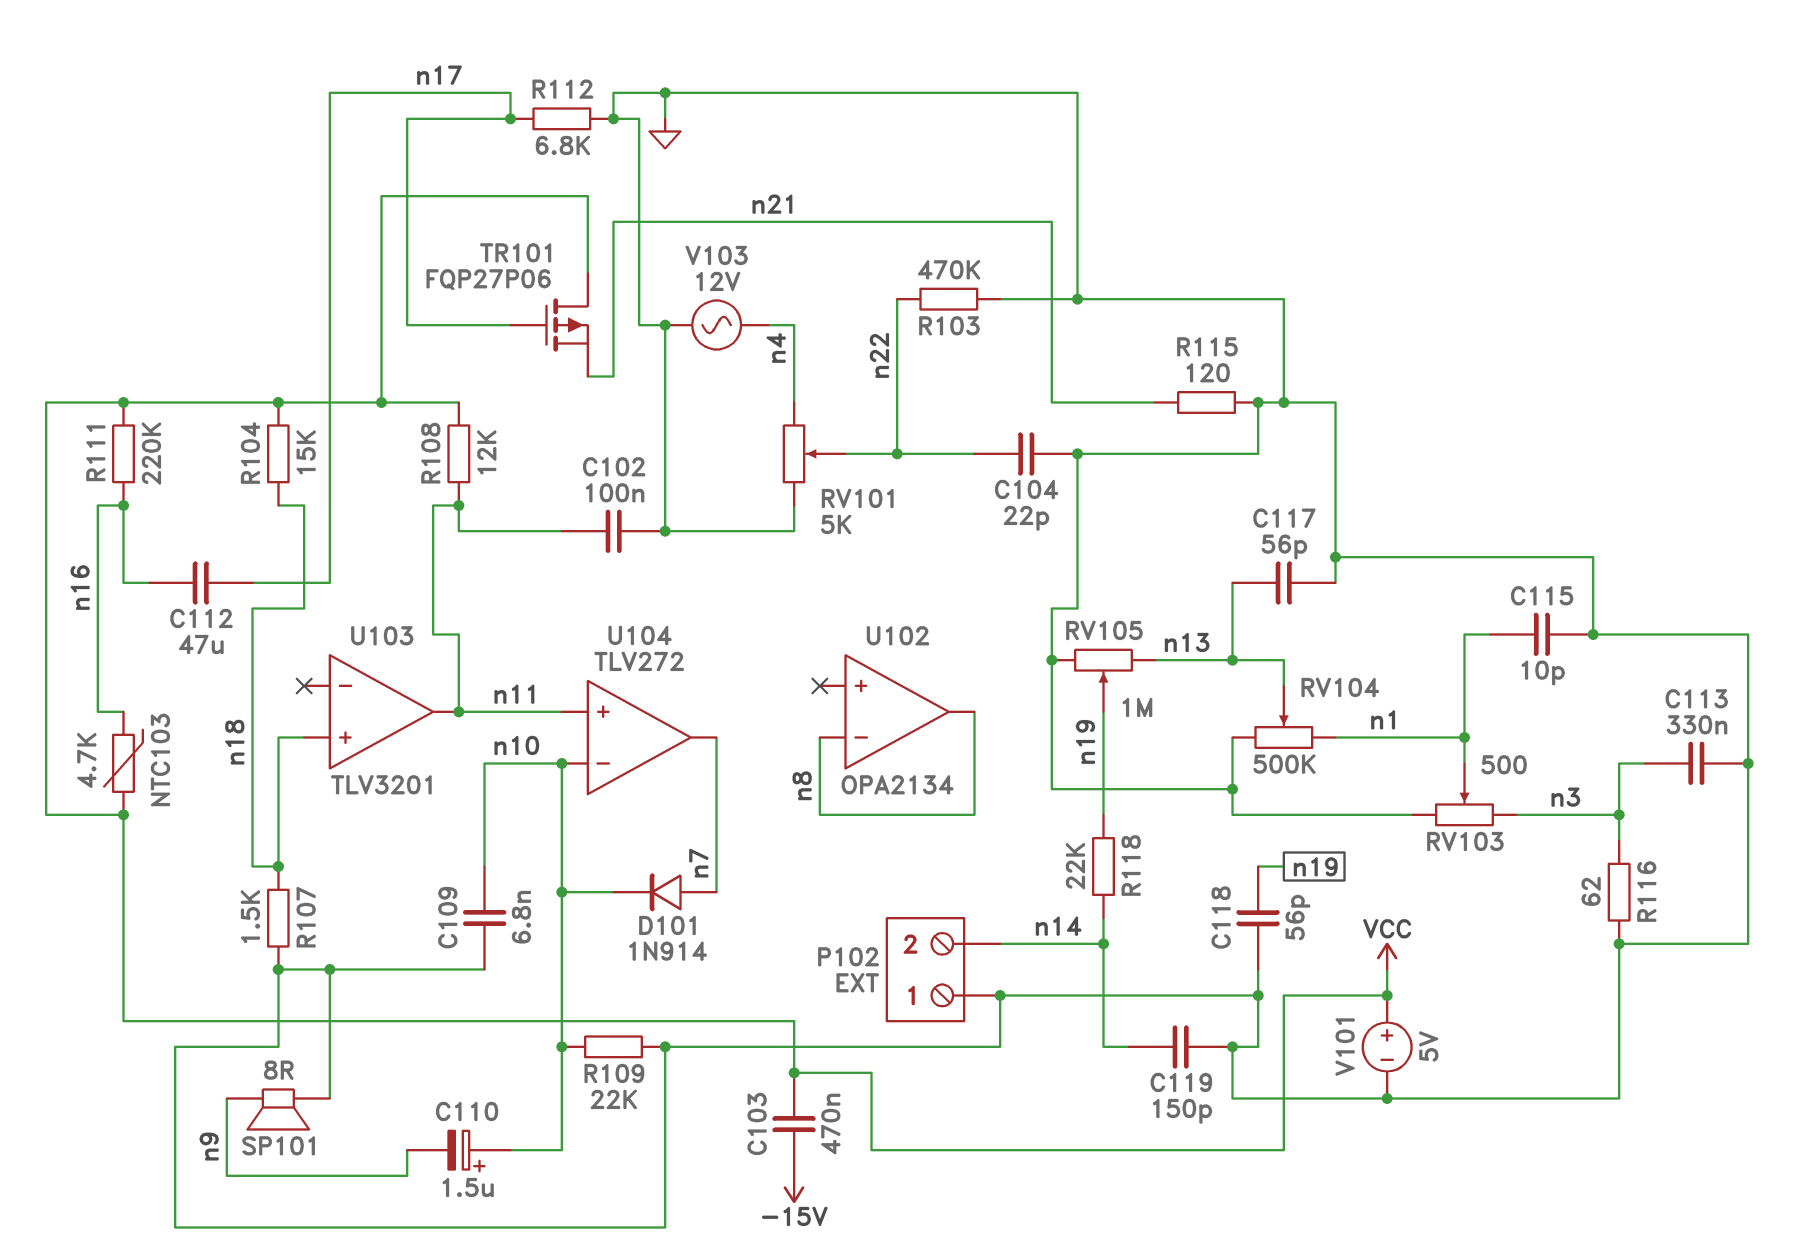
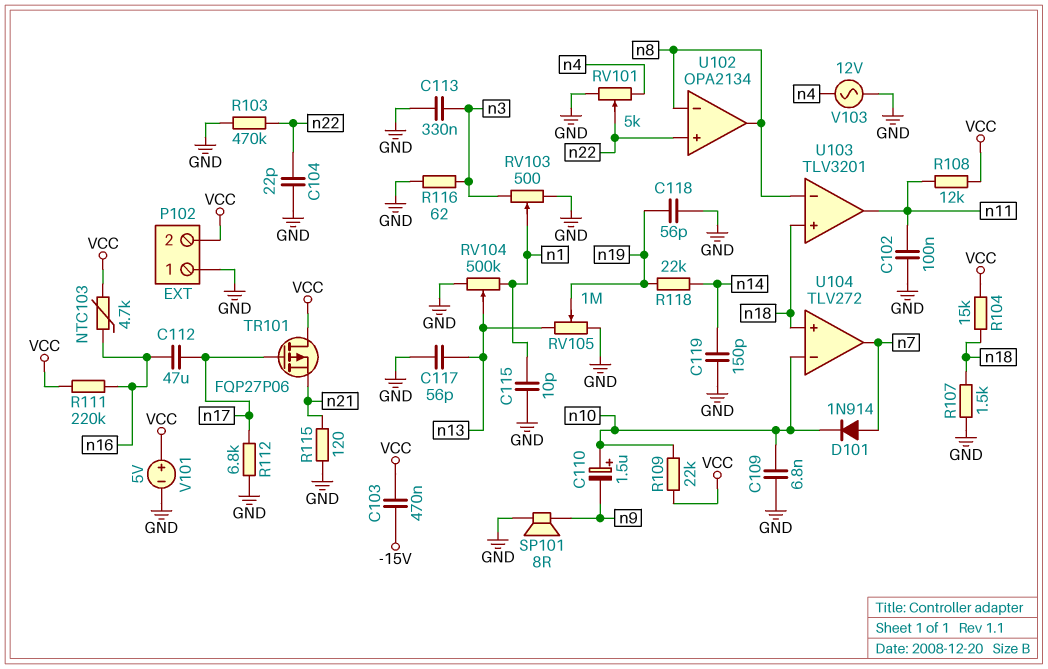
P102 pin 2: n14 -> VCC
R109: 22k (GND, n10) -> 22k (VCC, n10)
U102 pin in+: none -> n22
U103 pin in-: none -> n8
U104 pin in+: n11 -> n18

